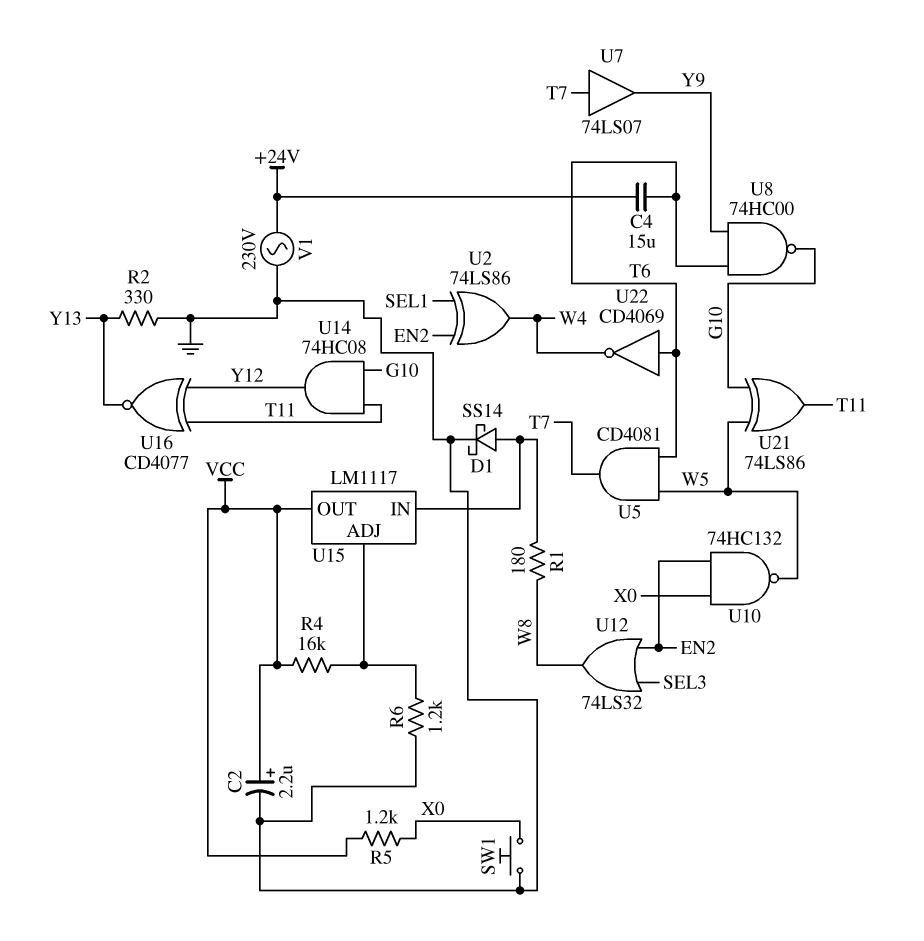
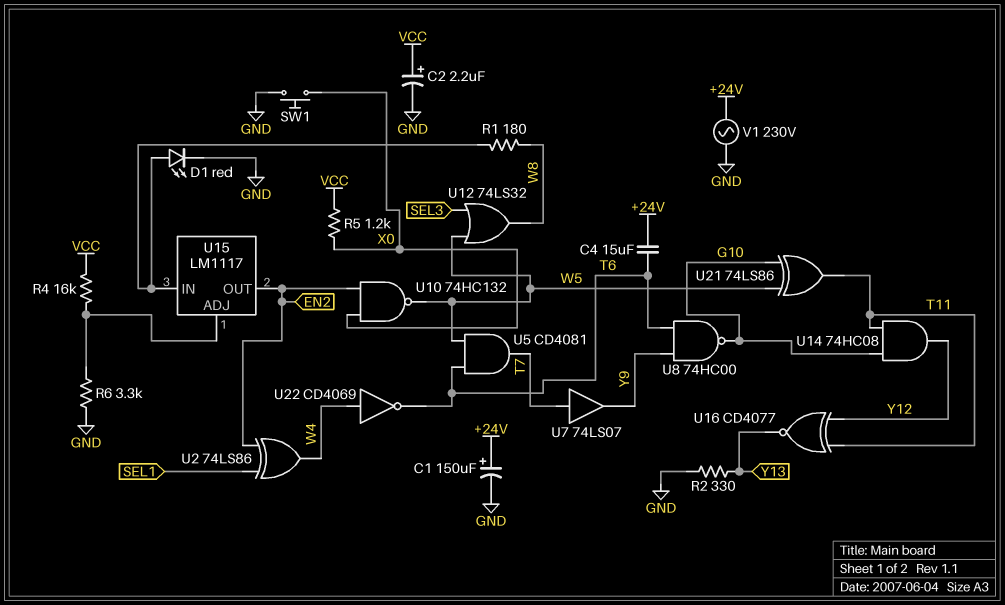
C1: none -> 150uF (plus +24V, minus GND)
D1: schottky SS14 (A U15/IN, K GND) -> LED red (A U15/IN, K GND)
R6: 1.2k (GND, U15/ADJ) -> 3.3k (GND, U15/ADJ)
U12: OR 74LS32 (in EN2, in SEL3, out W8) -> OR 74LS32 (in SEL3, in W5, out W8)
U15 pin OUT: VCC -> EN2
U22: NOT CD4069 (in T6, out W4) -> NOT CD4069 (in W4, out T6)

